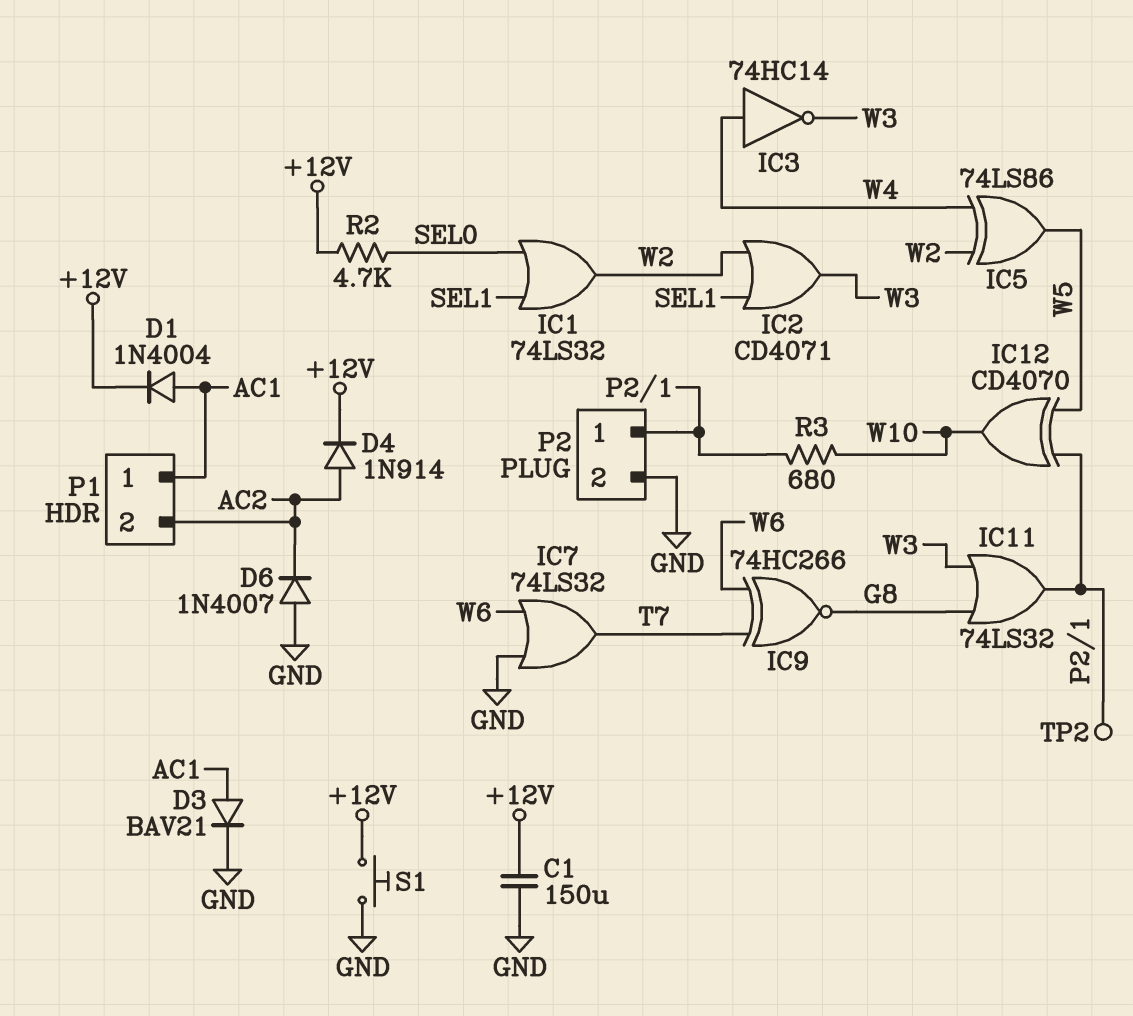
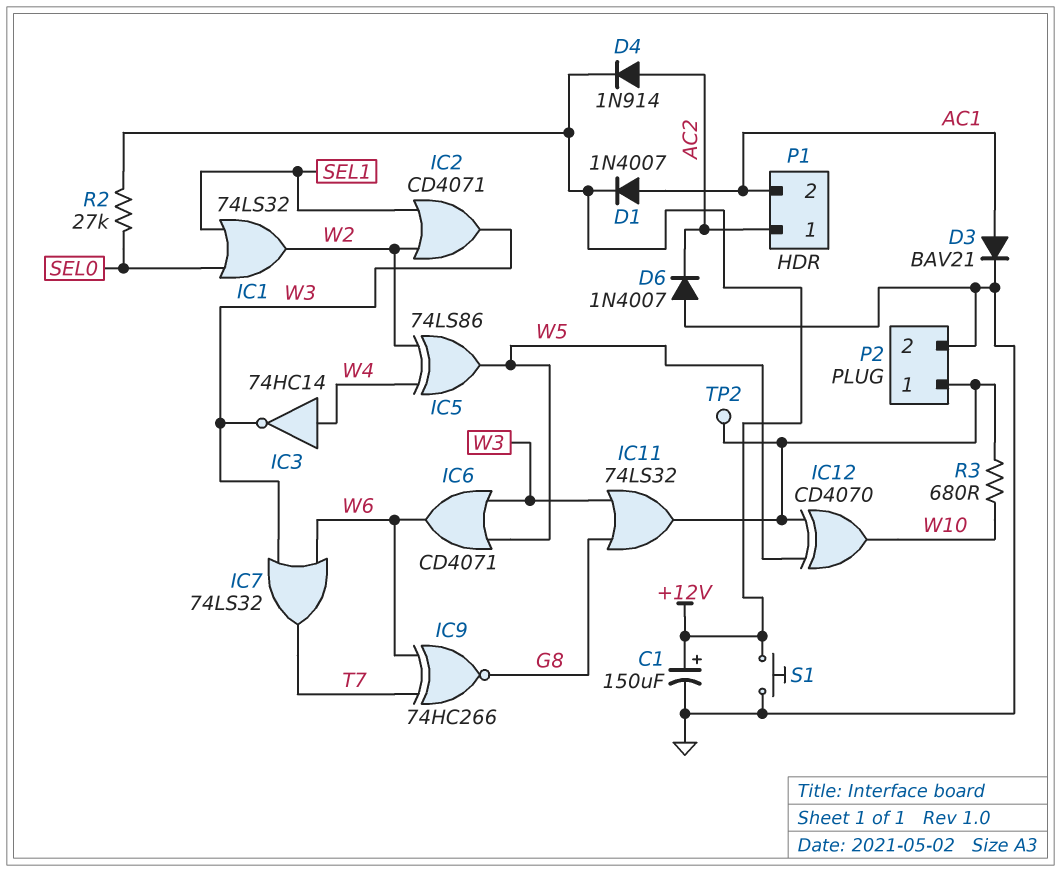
C1: 150uF (+12V, GND) -> 150uF (plus +12V, minus GND)
D1: diode 1N4004 (A AC1, K +12V) -> diode 1N4007 (A AC1, K +12V)
IC6: none -> OR CD4071 (in W3, in W5, out W6)
IC7: OR 74LS32 (in GND, in W6, out T7) -> OR 74LS32 (in W3, in W6, out T7)
P1 pin 1: AC1 -> AC2
P1 pin 2: AC2 -> AC1
R2: 4.7k (+12V, SEL0) -> 27k (+12V, SEL0)

